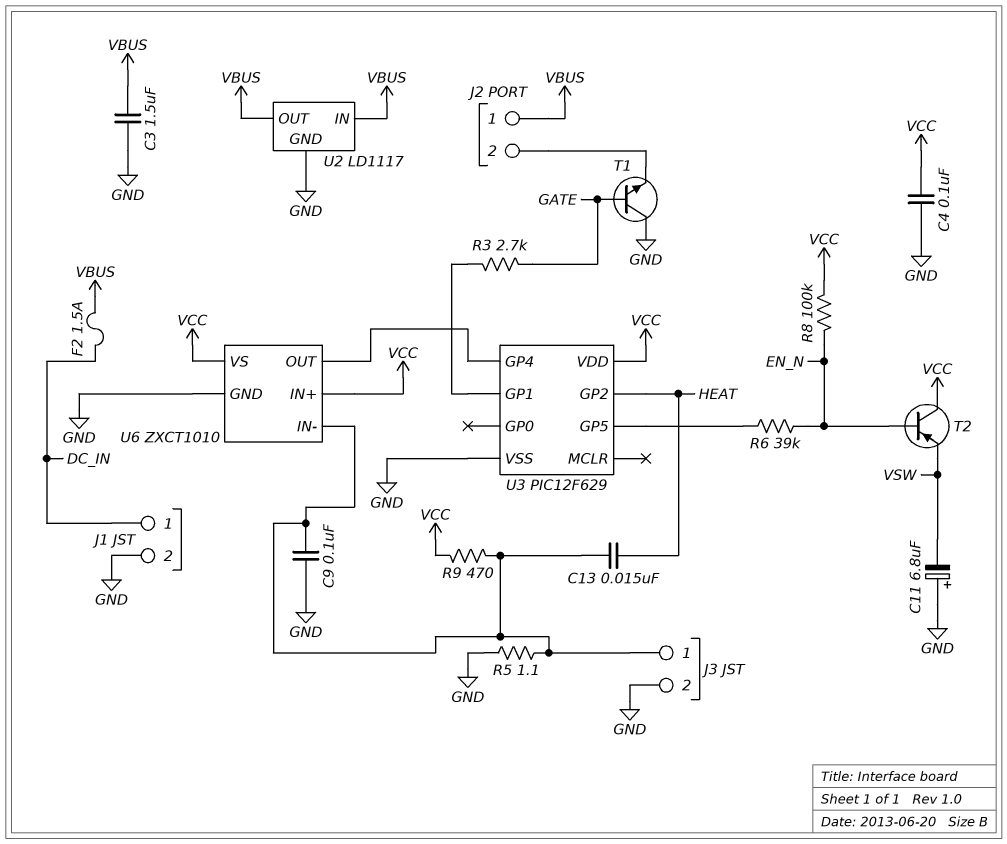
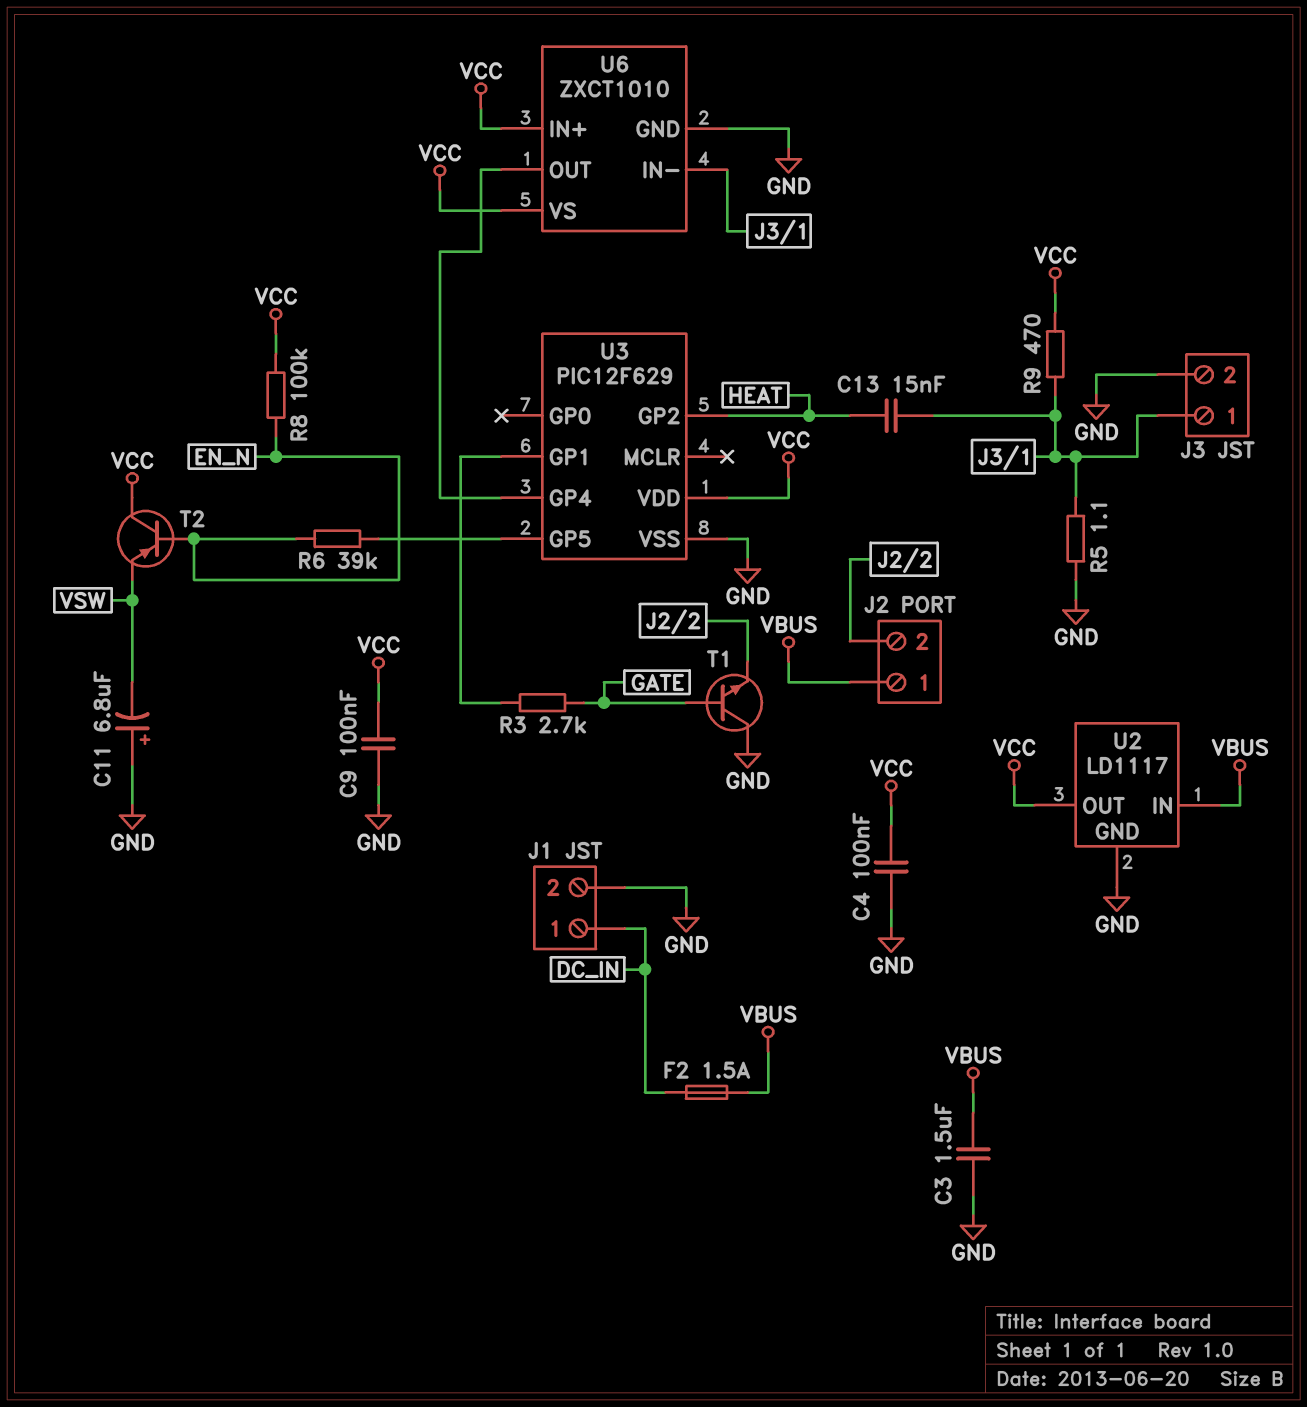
C9: 100nF (GND, J3/1) -> 100nF (GND, VCC)
U2 pin OUT: VBUS -> VCC

